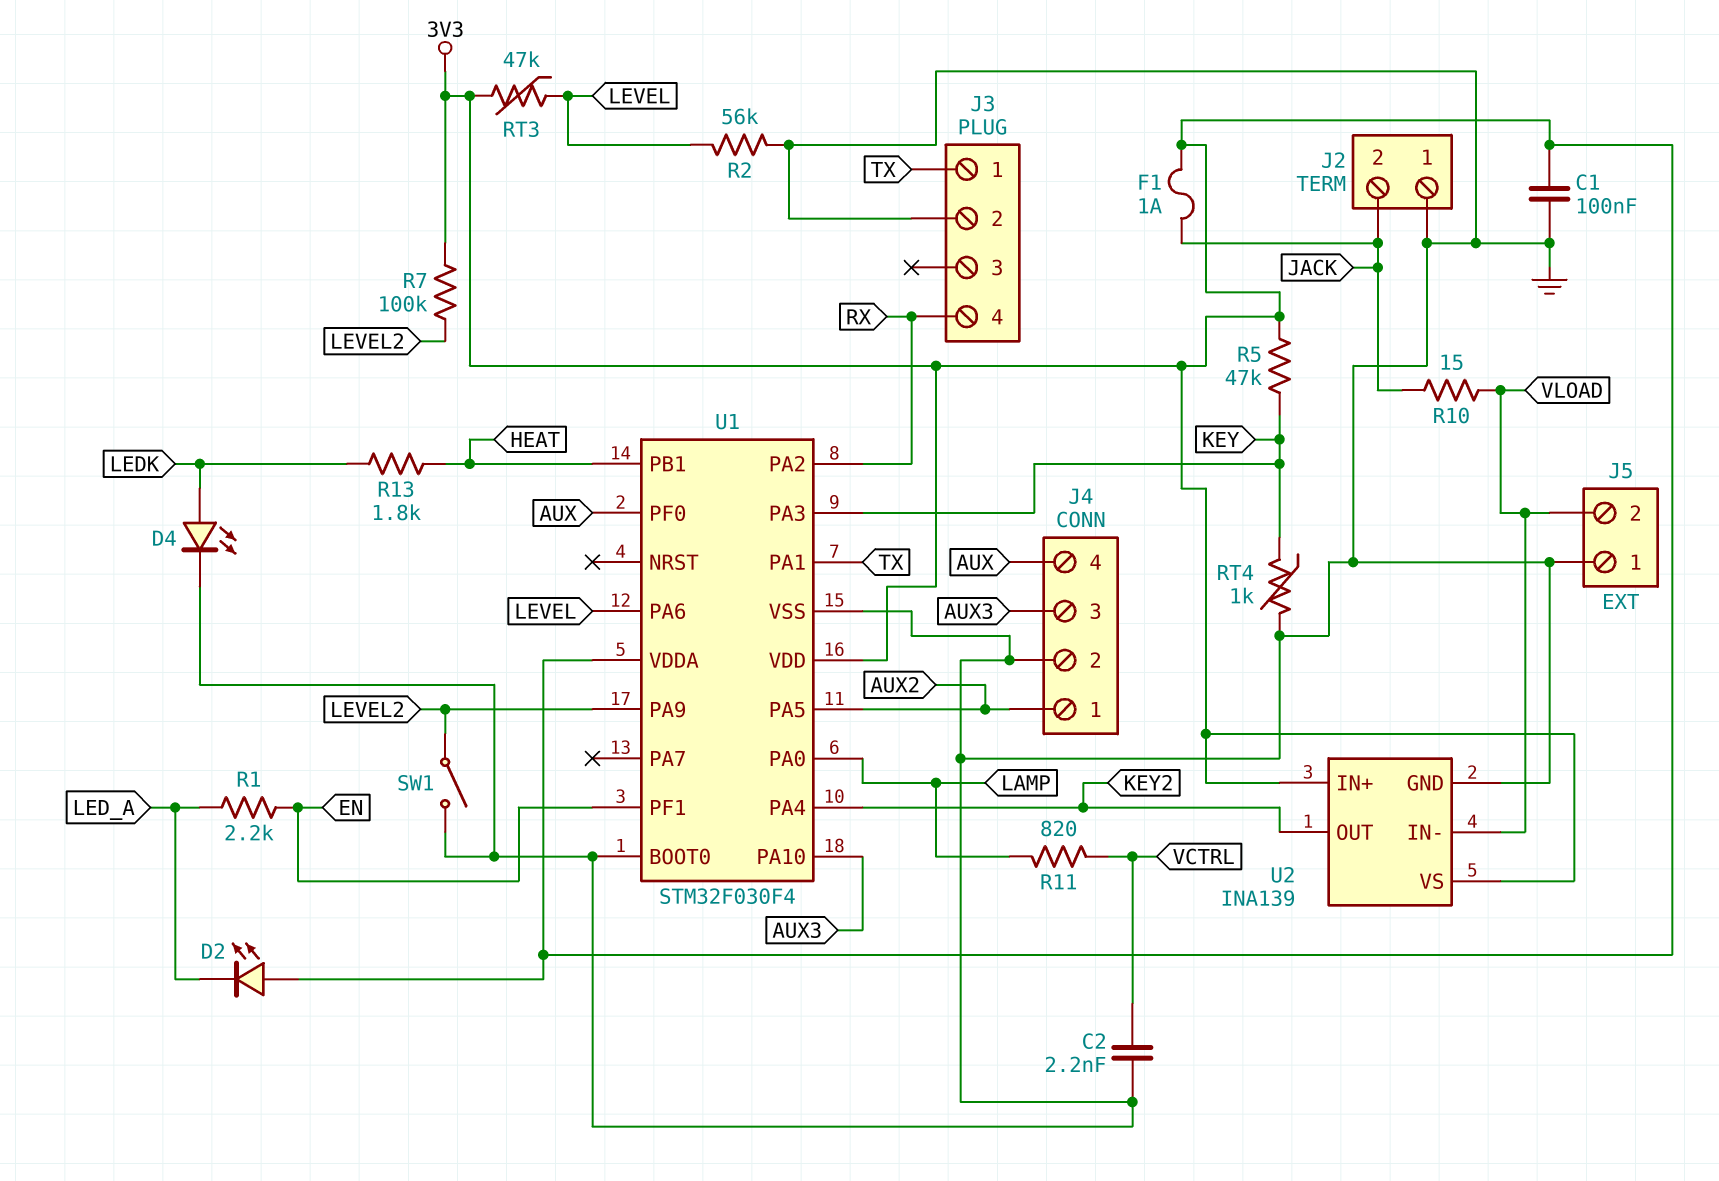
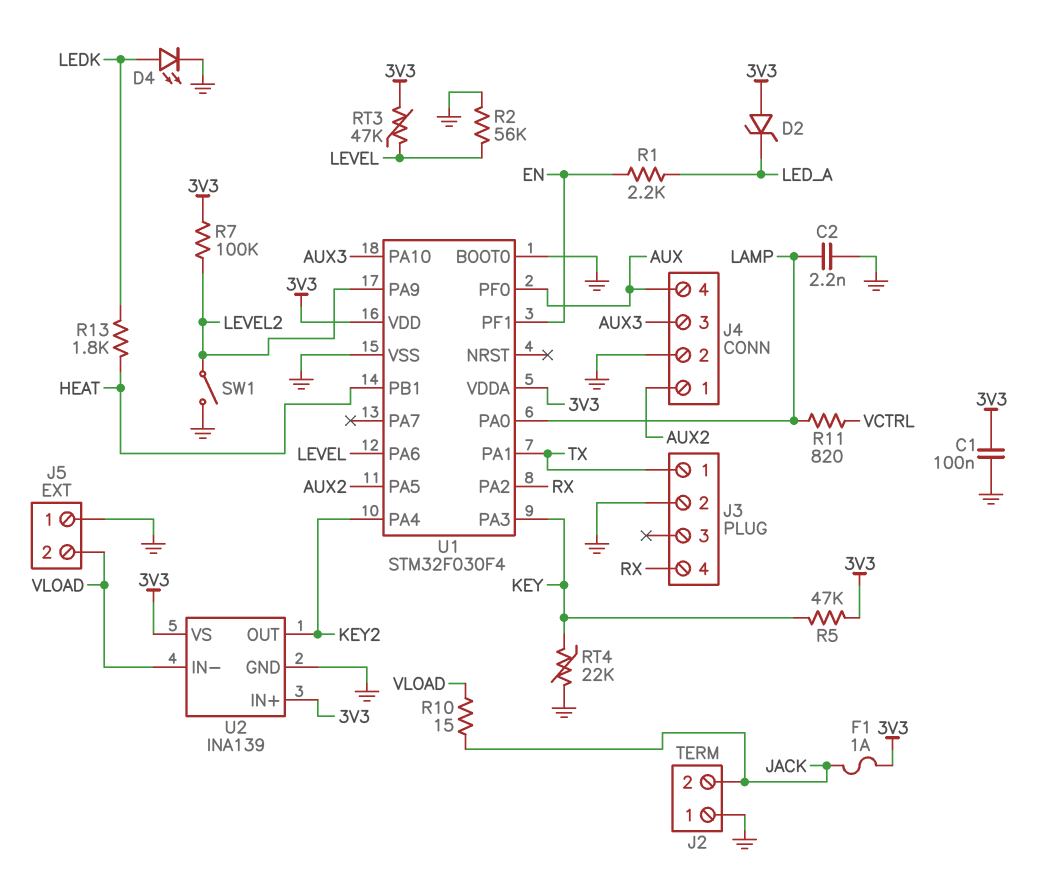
C2: 2.2nF (GND, VCTRL) -> 2.2nF (GND, LAMP)
D2: LED (A 3V3, K LED_A) -> zener (A 3V3, K LED_A)
RT4: 1k (GND, KEY) -> 22k (GND, KEY)

